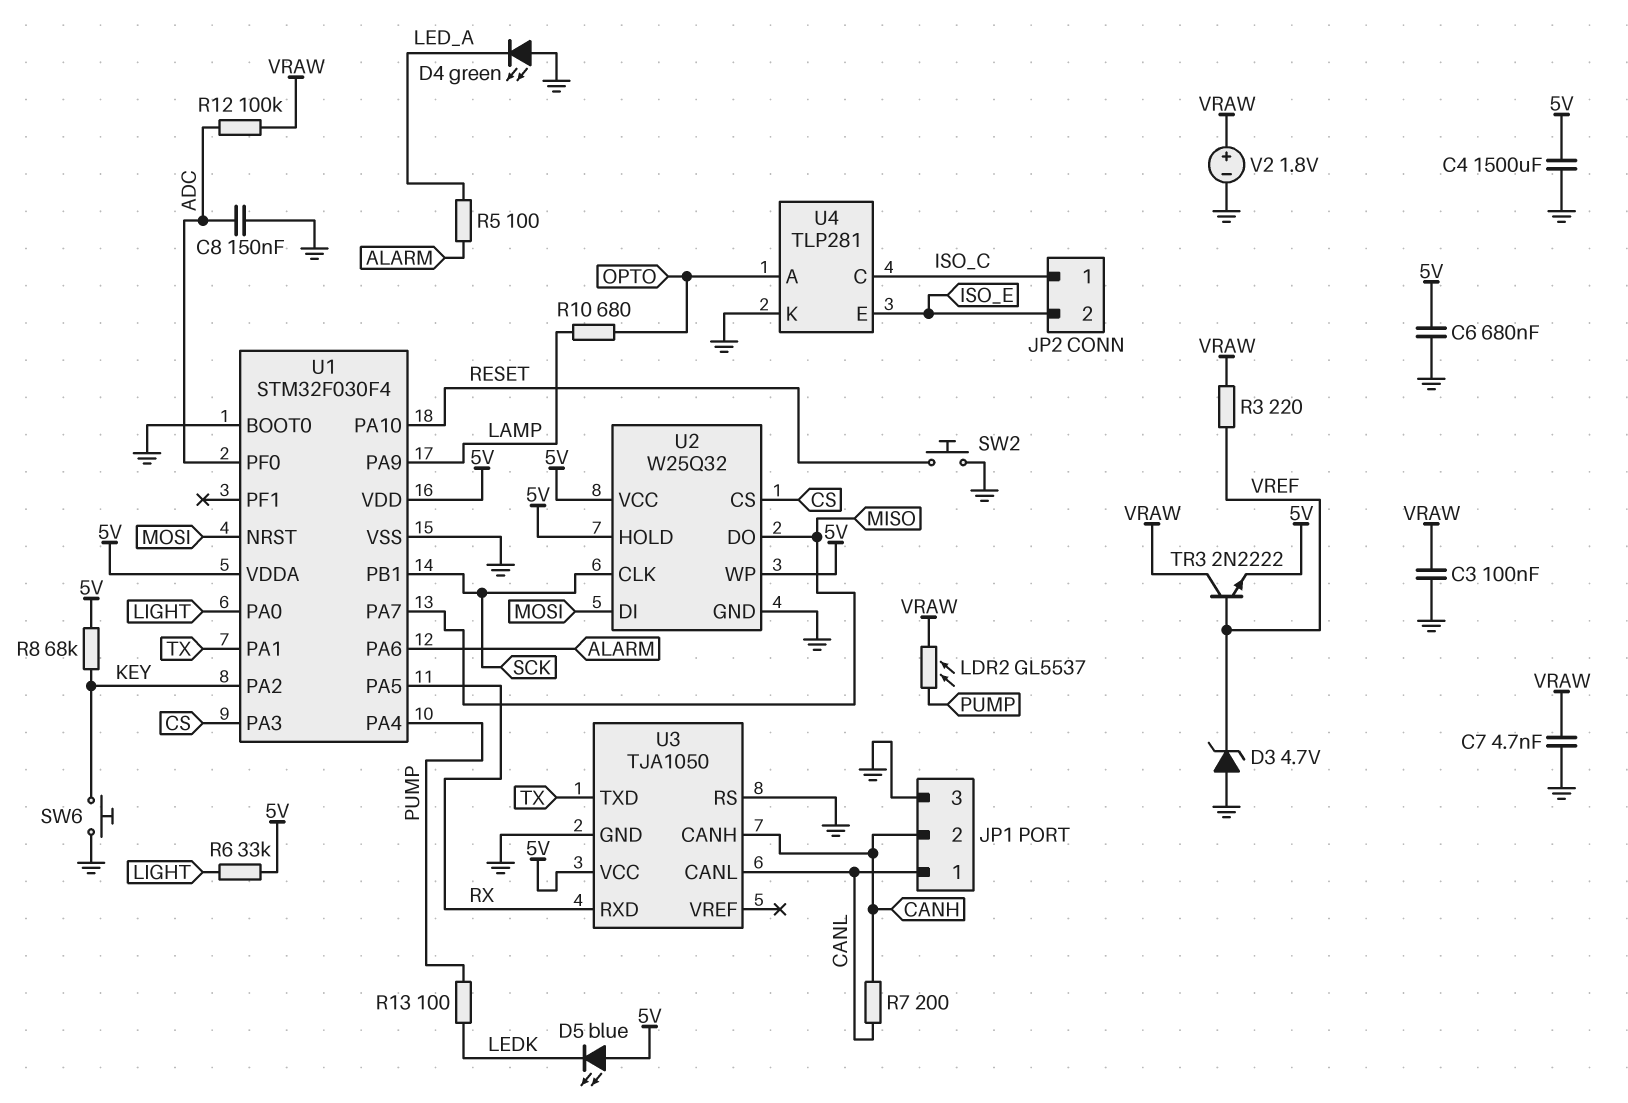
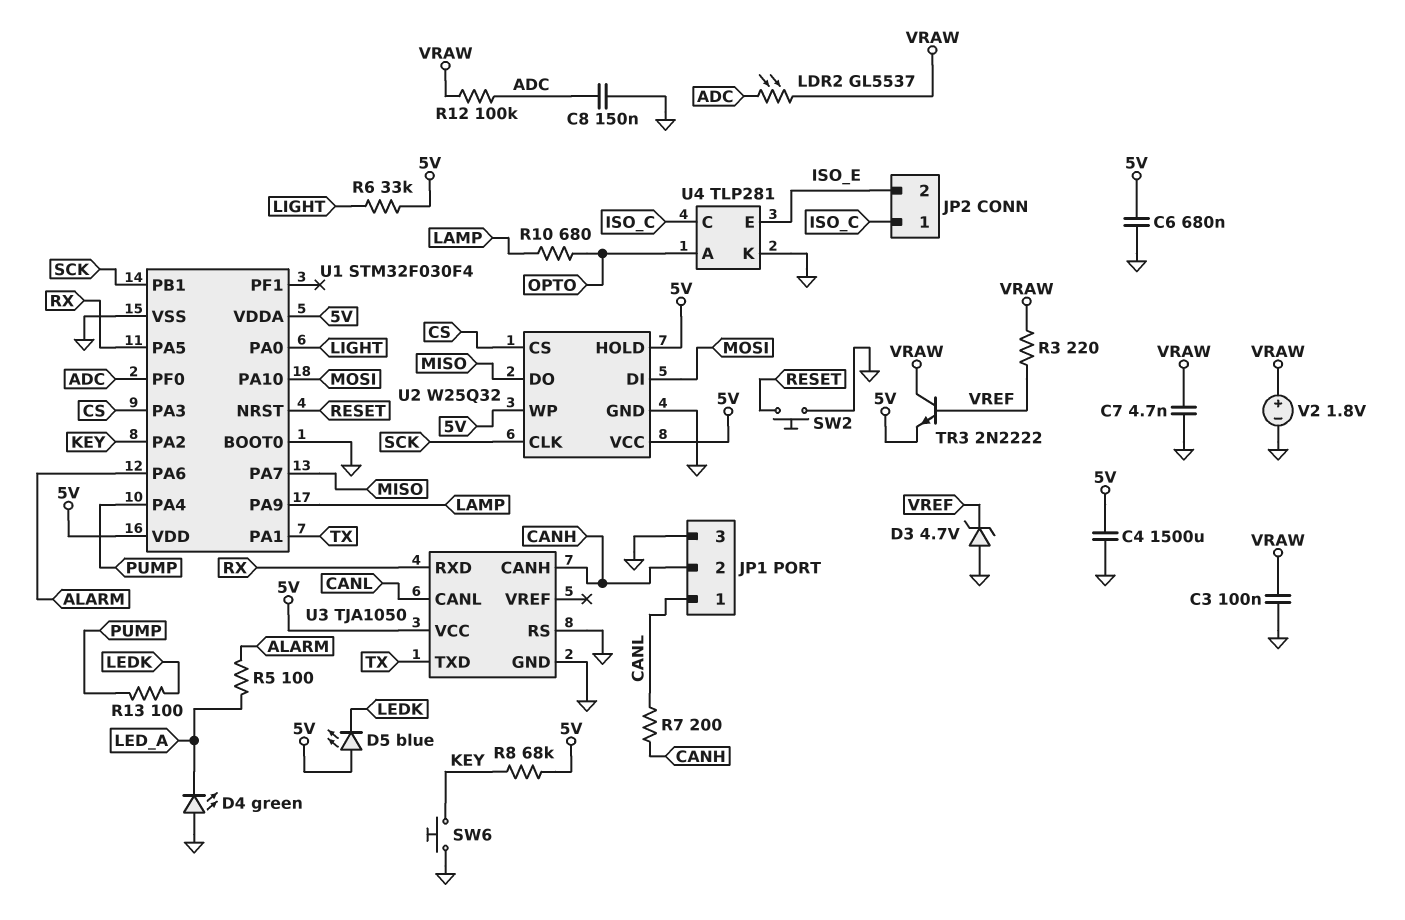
LDR2: GL5537 (PUMP, VRAW) -> GL5537 (ADC, VRAW)
U1 pin NRST: MOSI -> RESET
U1 pin PA10: RESET -> MOSI

